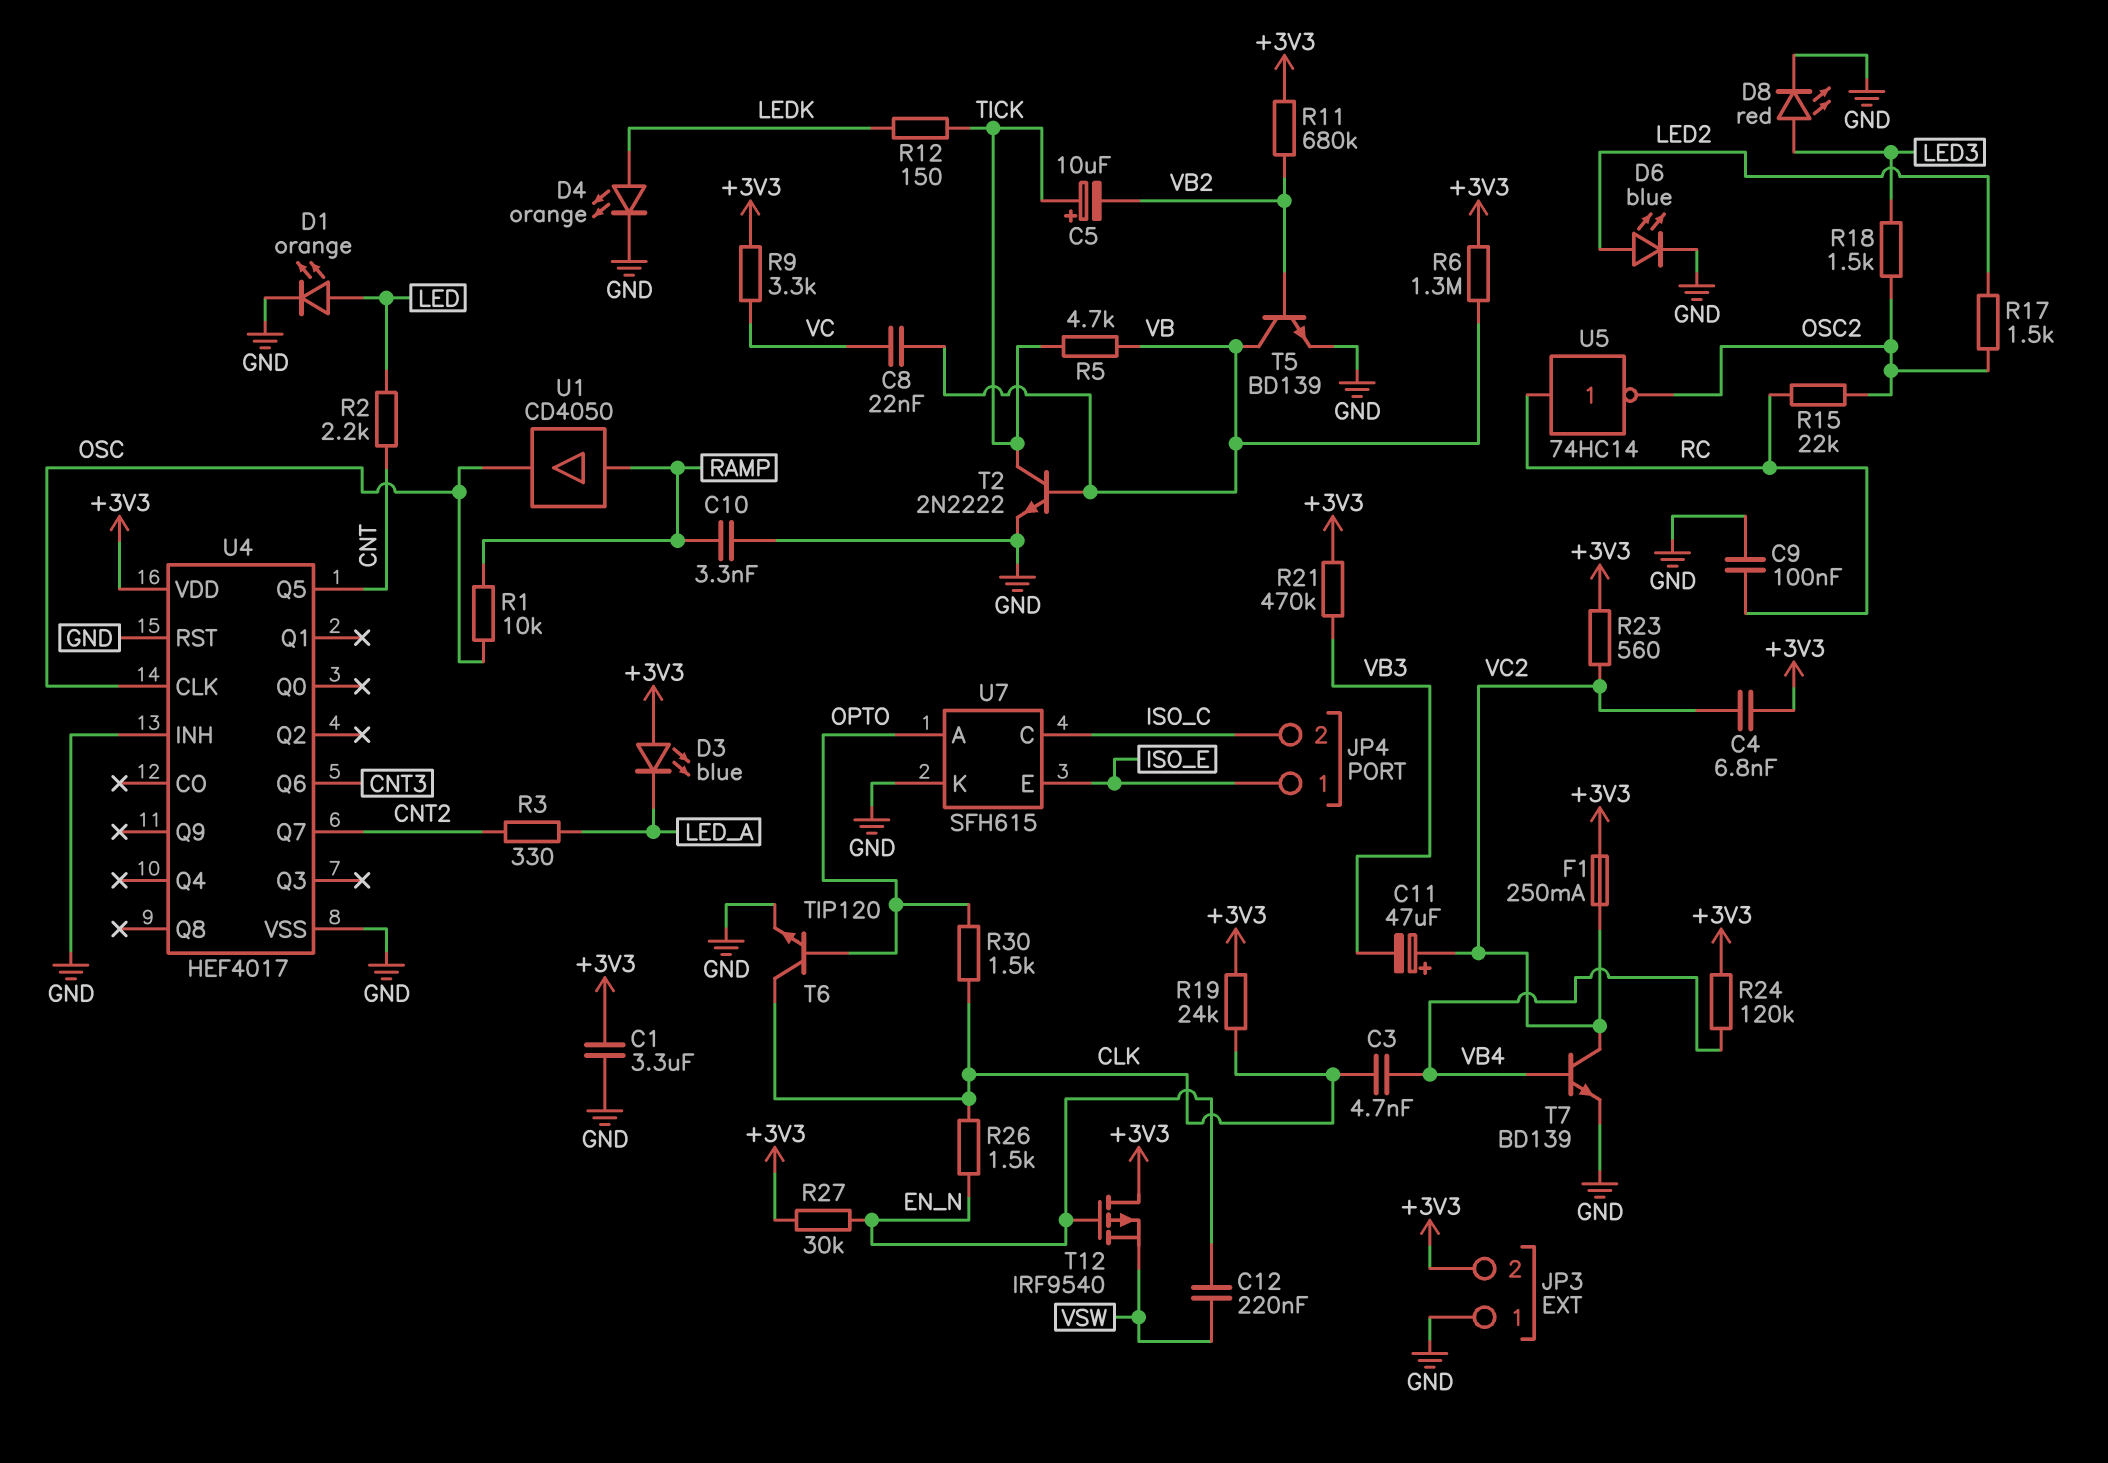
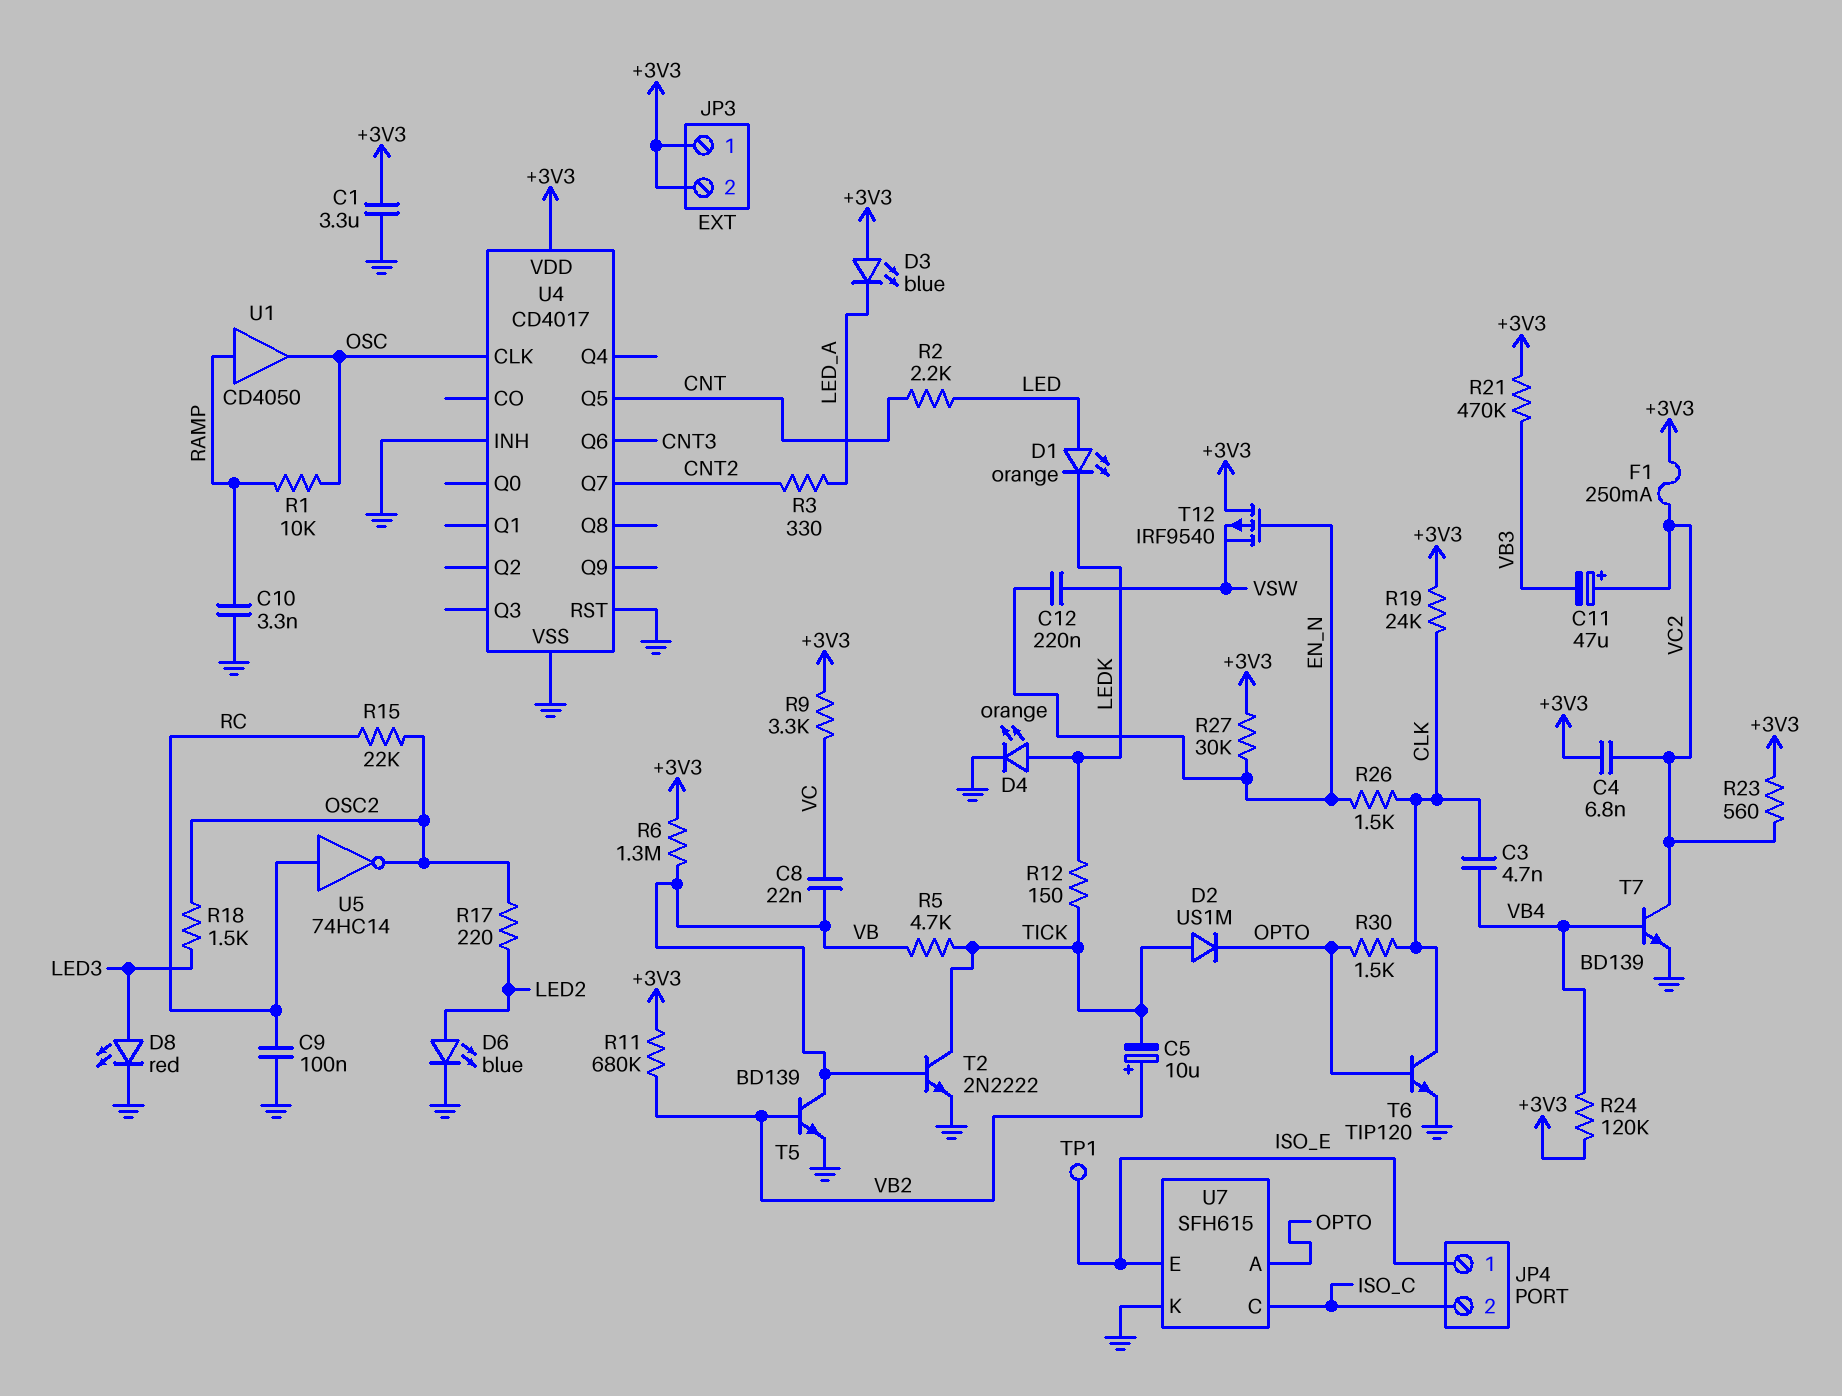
C5: 10uF (plus TICK, minus VB2) -> 10uF (plus VB2, minus TICK)
D1: LED orange (A LED, K GND) -> LED orange (A LED, K LEDK)
D2: none -> diode US1M (A TICK, K OPTO)
JP3 pin 1: GND -> +3V3
R17: 1.5k (LED2, OSC2) -> 220 (LED2, OSC2)
TP1: none -> test point (ISO_E)
U4: HEF4017 -> CD4017

